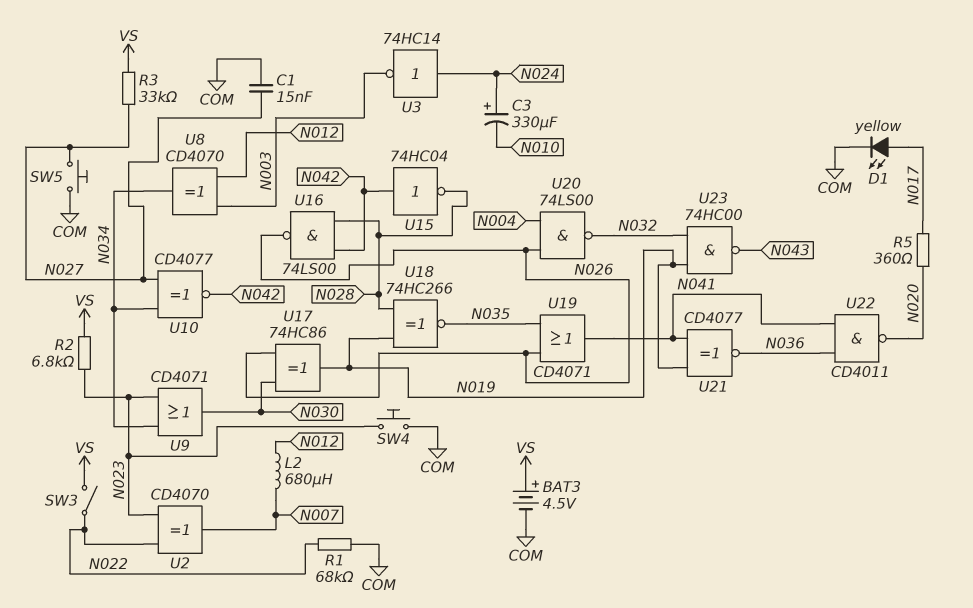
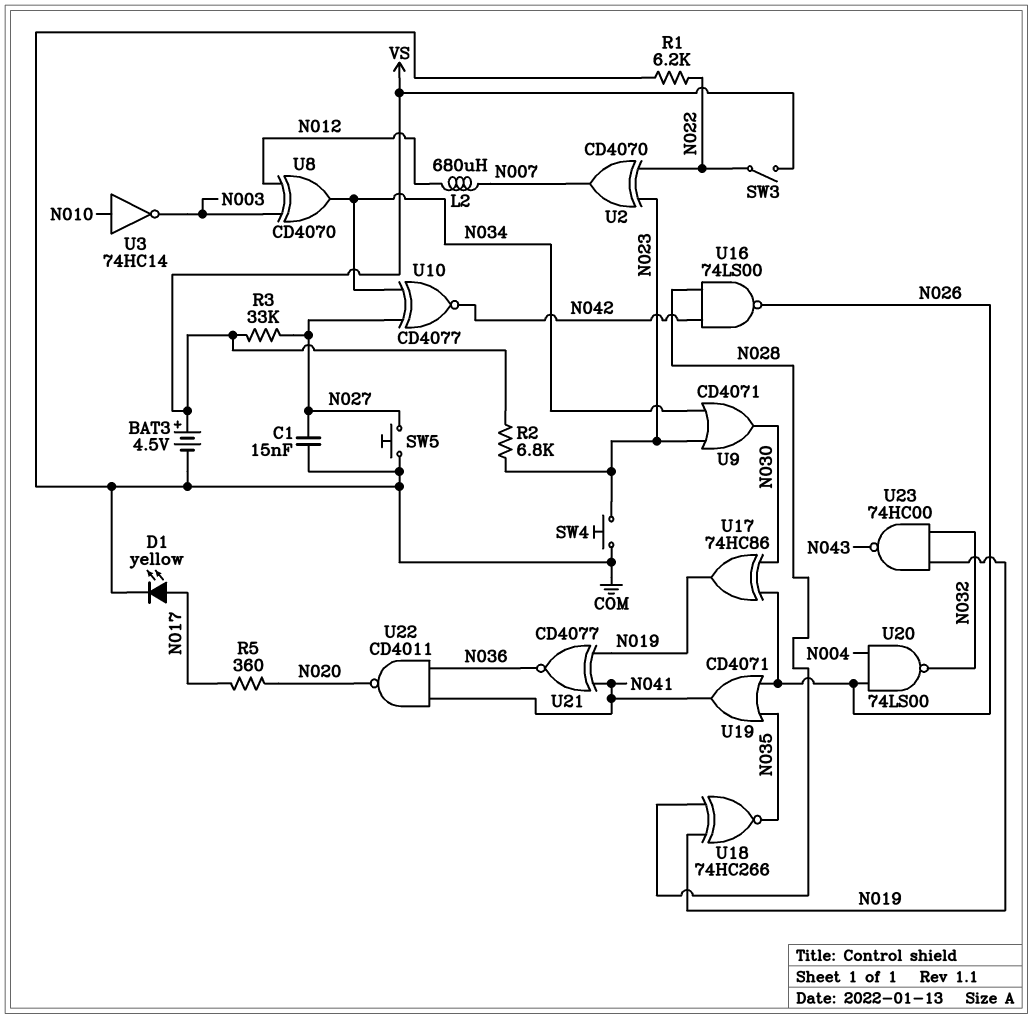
C3: 330uF (plus N024, minus N010) -> none
R1: 68k (COM, N022) -> 6.2k (COM, N022)
U3: NOT 74HC14 (in N024, out N003) -> NOT 74HC14 (in N010, out N003)
U15: NOT 74HC04 (in N042, out N028) -> none

